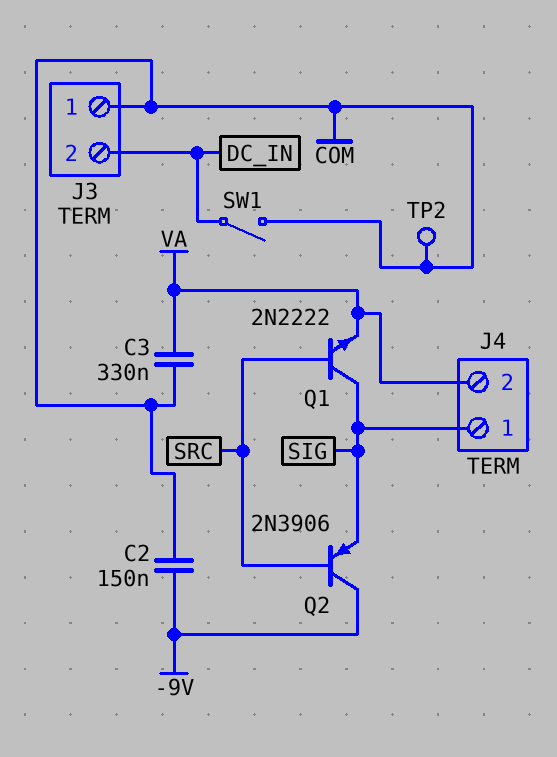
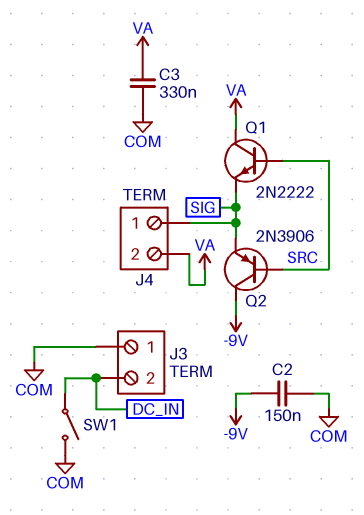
Q1: NPN 2N2222 (B SRC, C SIG, E VA) -> NPN 2N2222 (B SRC, C VA, E SIG)
TP2: test point (COM) -> none

